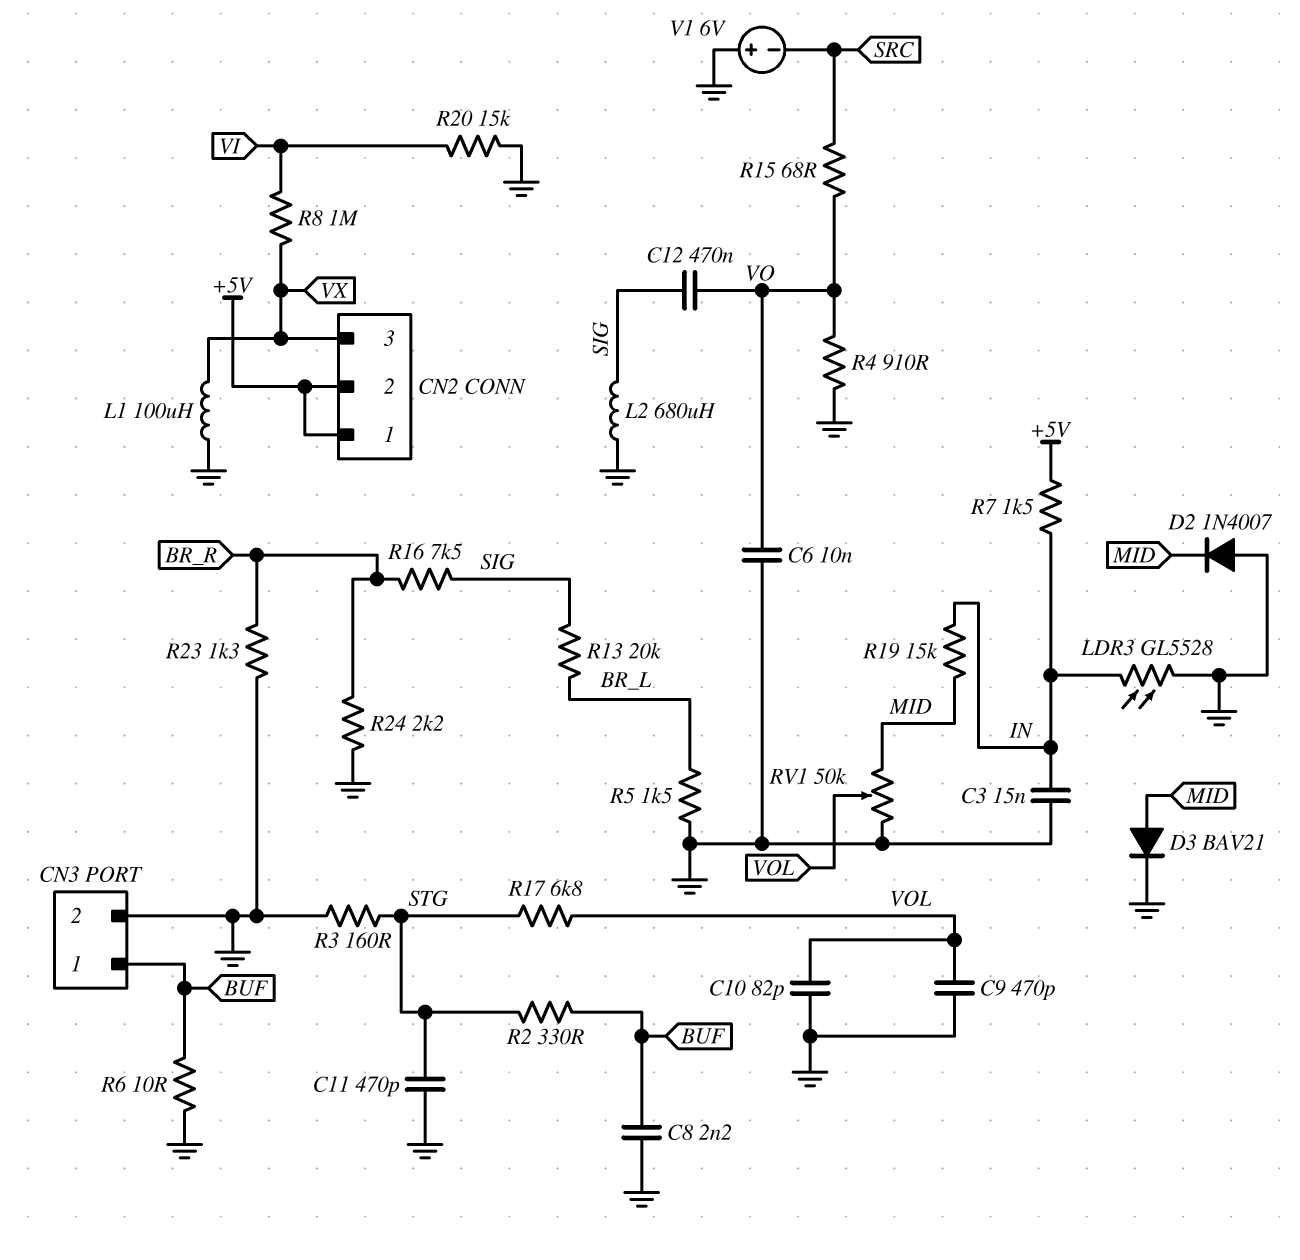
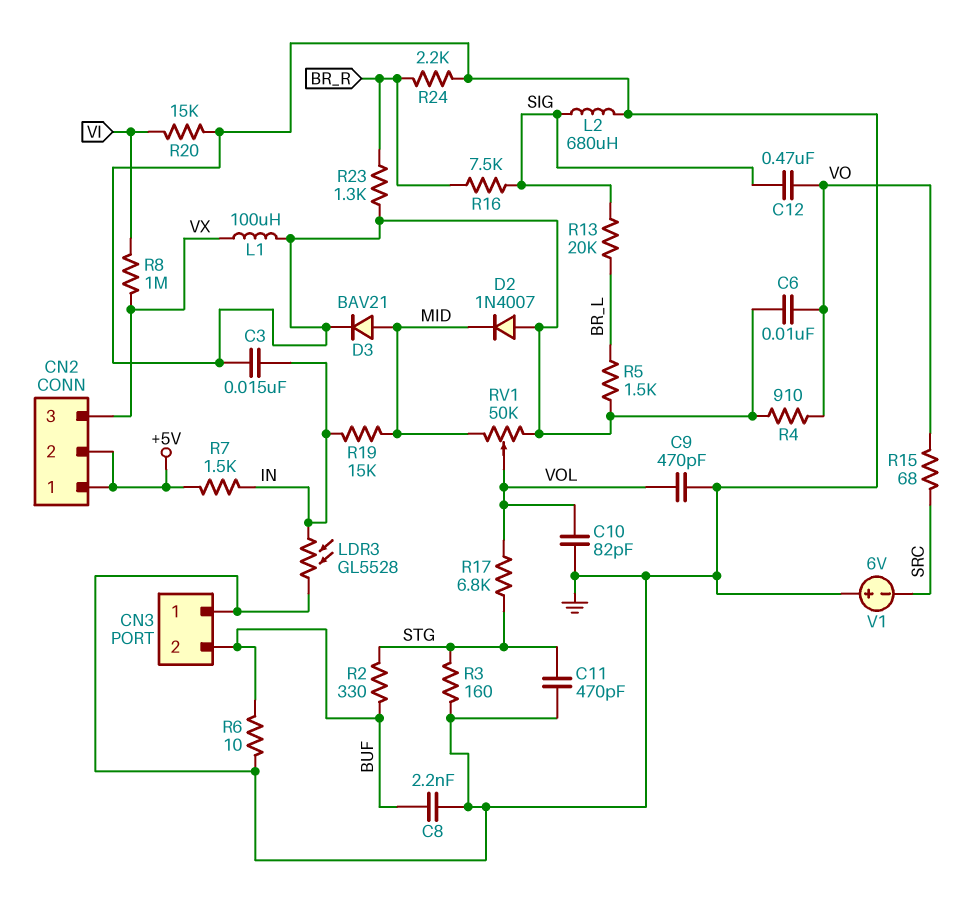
CN3 pin 1: BUF -> GND
CN3 pin 2: GND -> BUF

